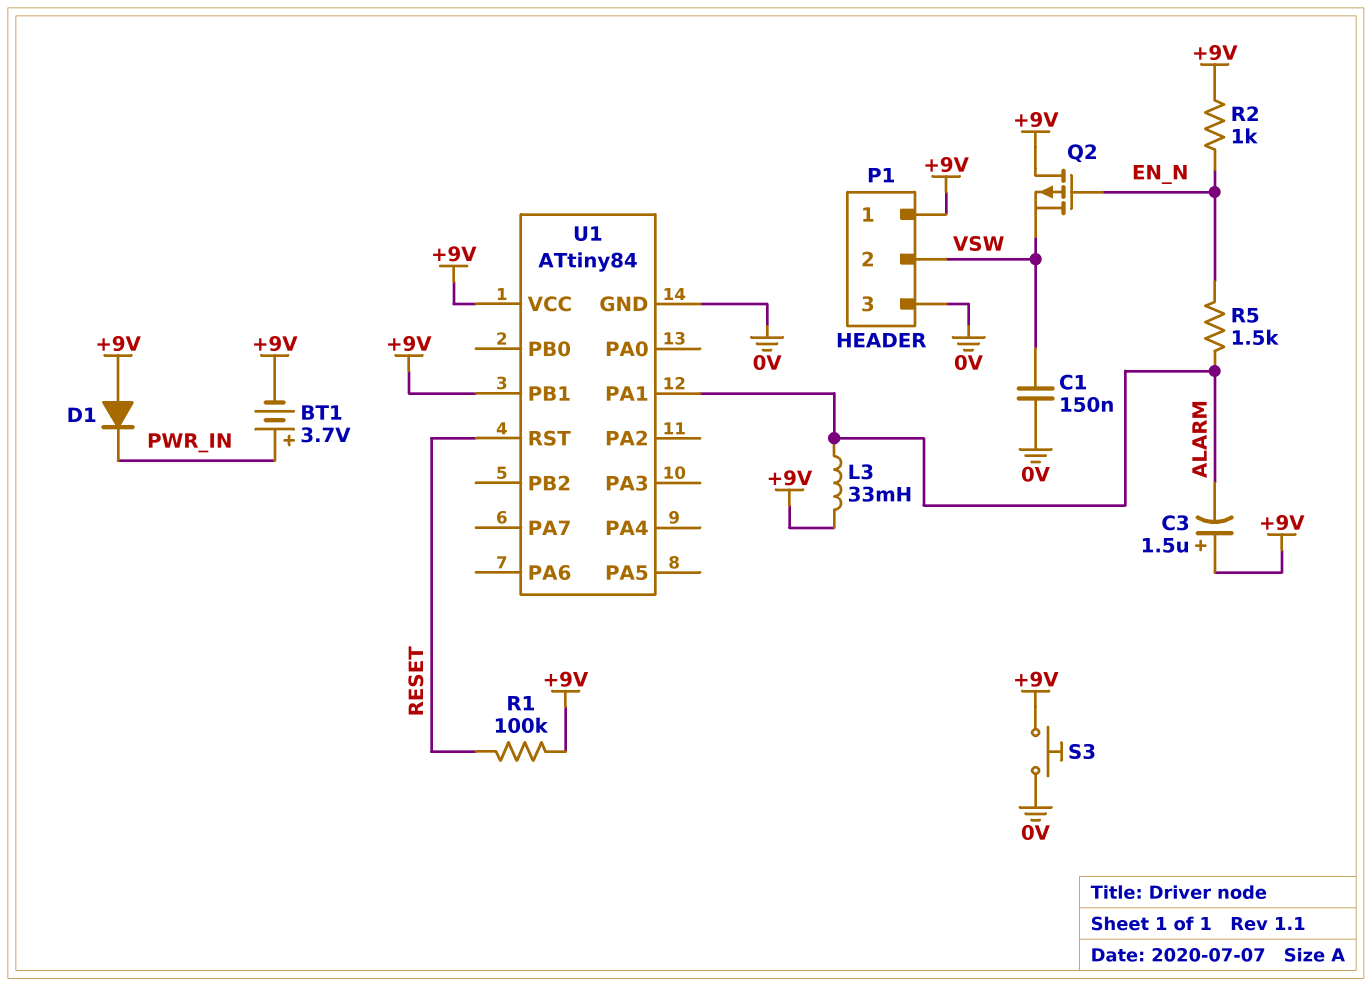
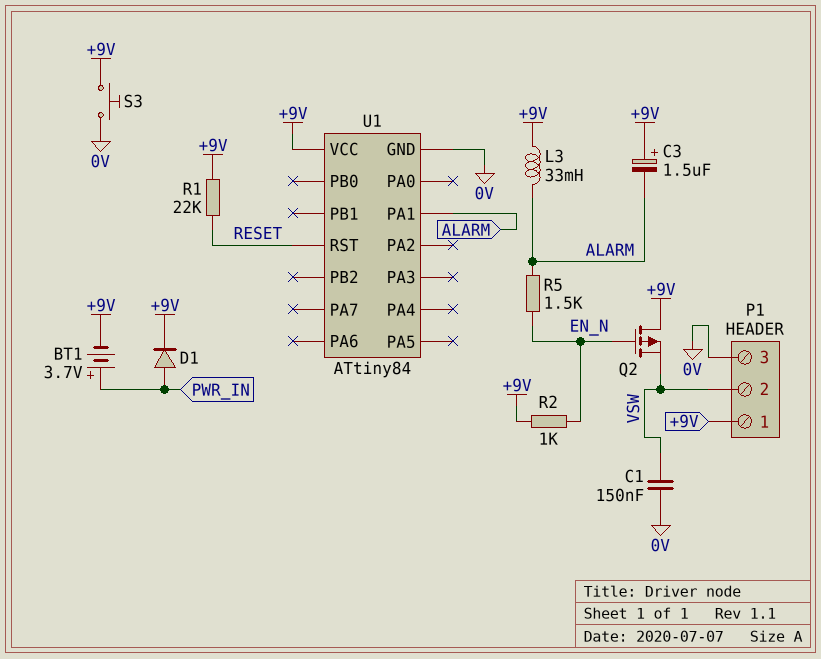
D1: diode (A +9V, K PWR_IN) -> diode (A PWR_IN, K +9V)
R1: 100k (+9V, RESET) -> 22k (+9V, RESET)
U1 pin PB1: +9V -> none

